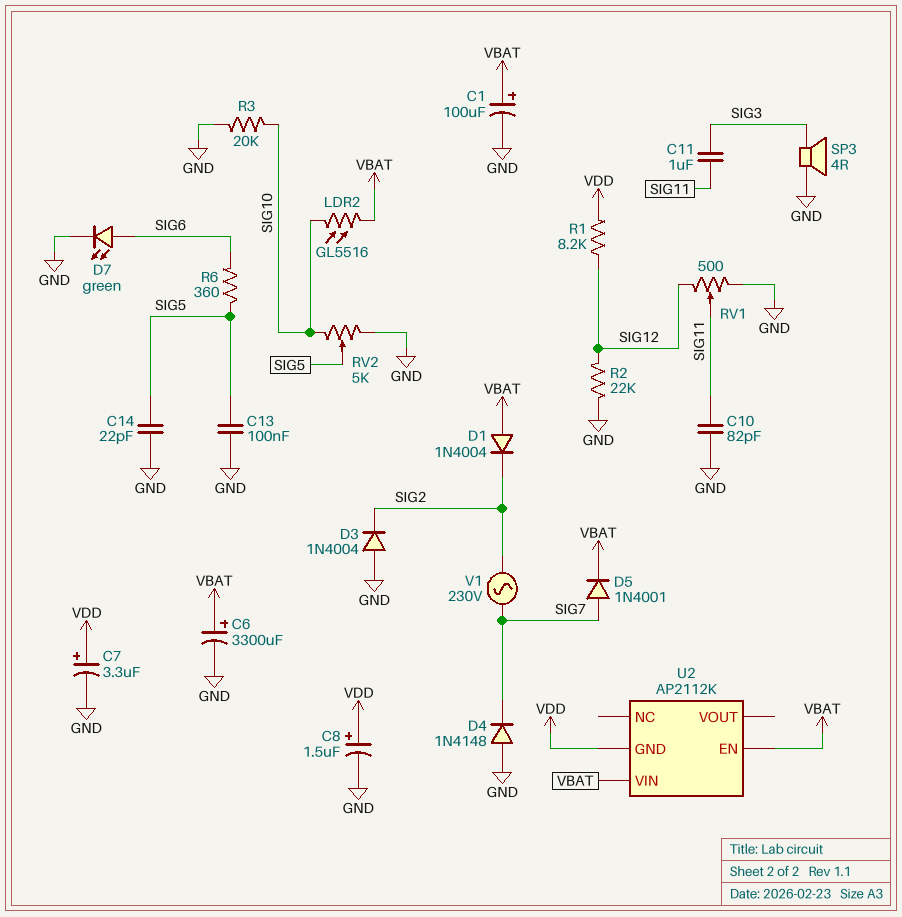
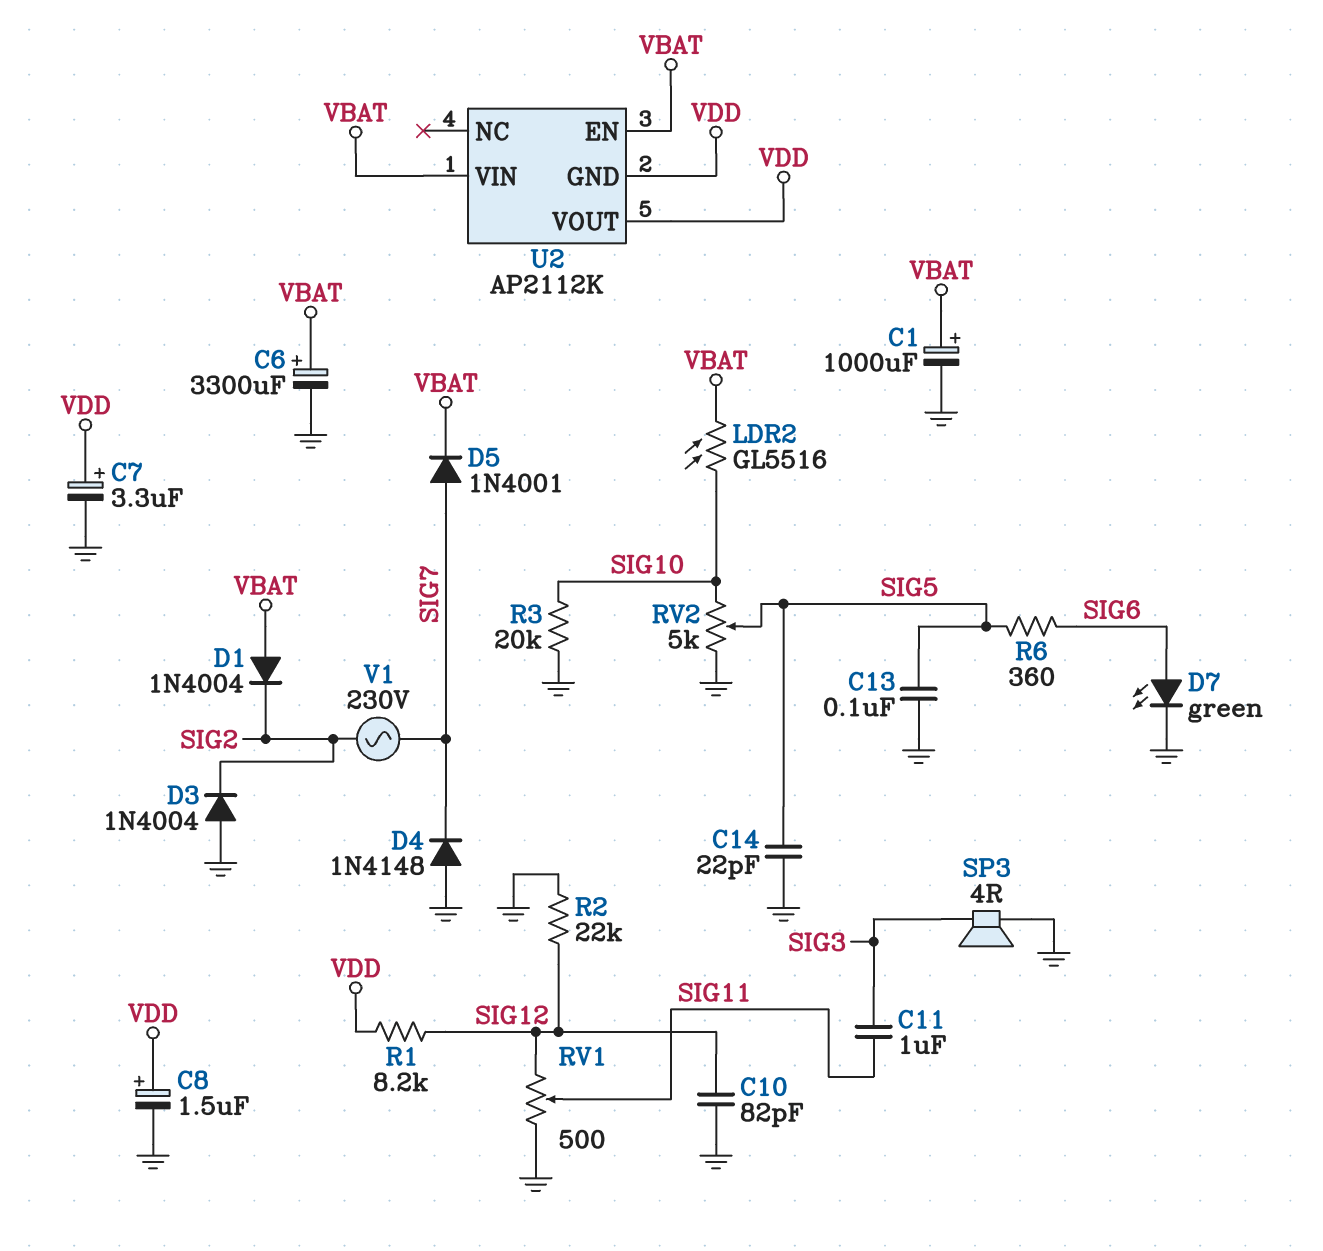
C1: 100uF (plus VBAT, minus GND) -> 1000uF (plus VBAT, minus GND)
C10: 82pF (GND, SIG11) -> 82pF (GND, SIG12)
U2 pin VOUT: none -> VDD

